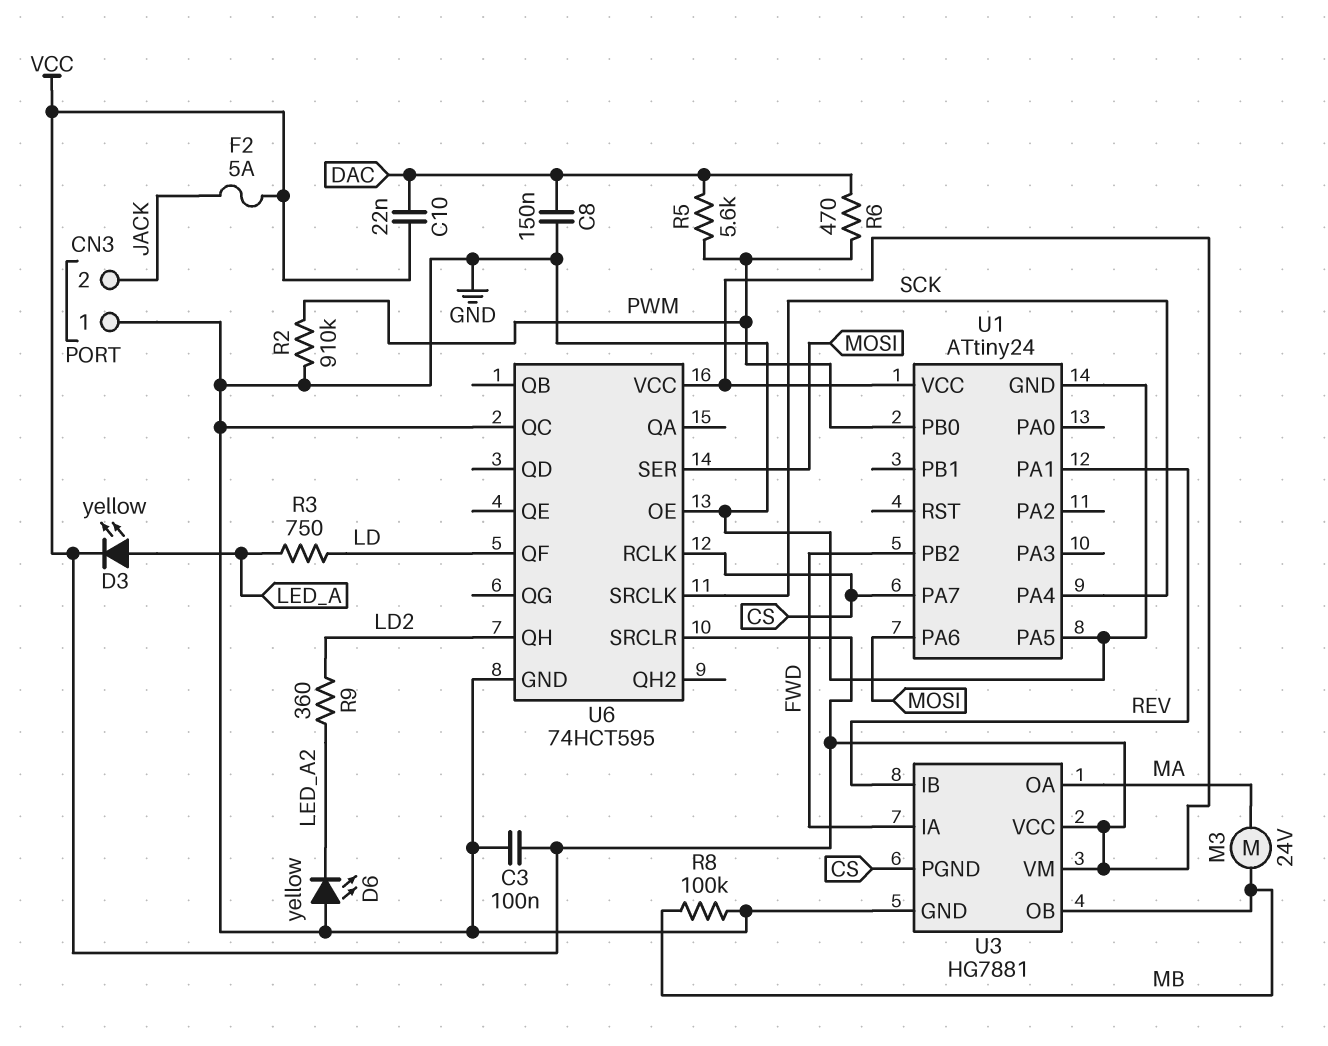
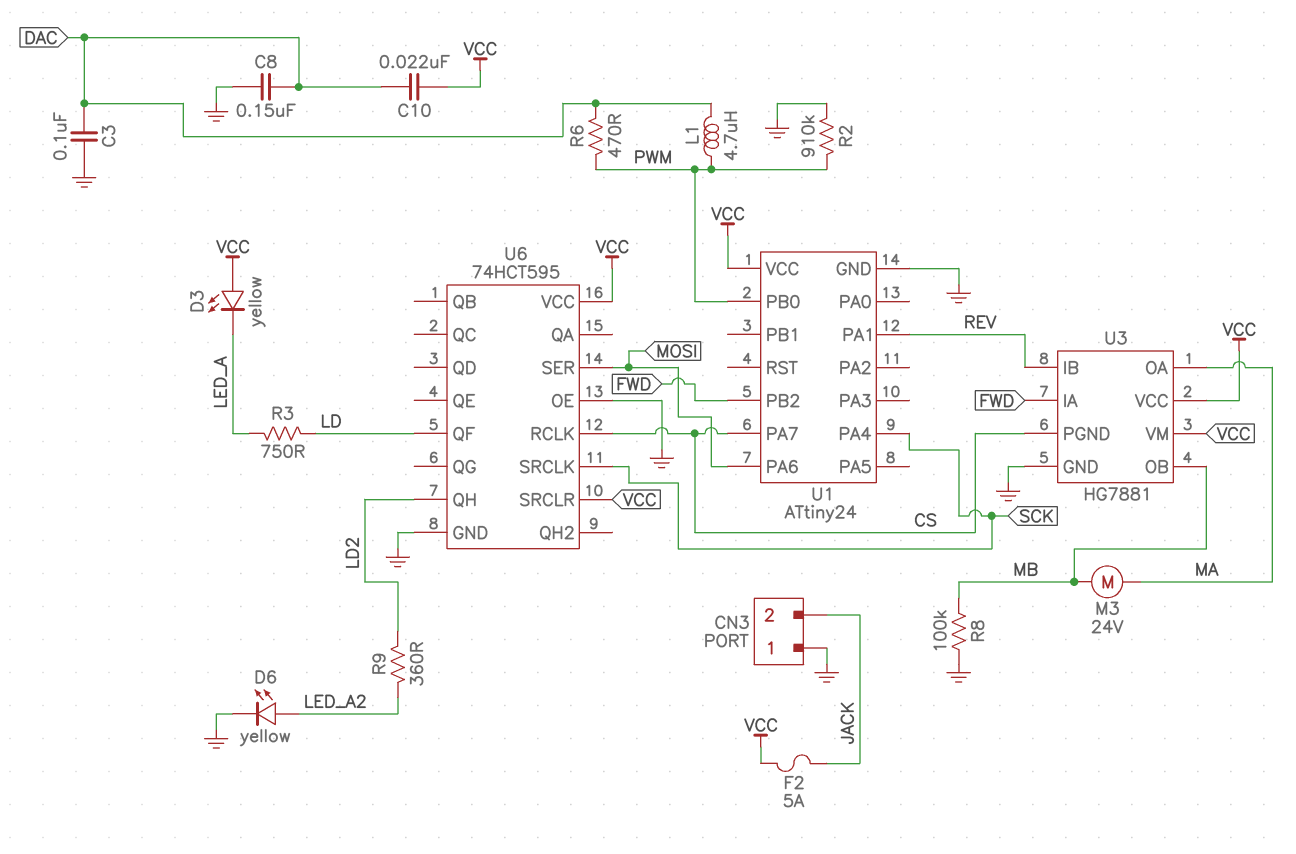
C3: 100nF (GND, VCC) -> 100nF (DAC, GND)
D3: LED yellow (A LED_A, K VCC) -> LED yellow (A VCC, K LED_A)
D6: LED yellow (A GND, K LED_A2) -> LED yellow (A LED_A2, K GND)
L1: none -> 4.7uH (DAC, PWM)
R5: 5.6k (DAC, PWM) -> none
U1 pin PA5: GND -> none
U6 pin QC: GND -> none

